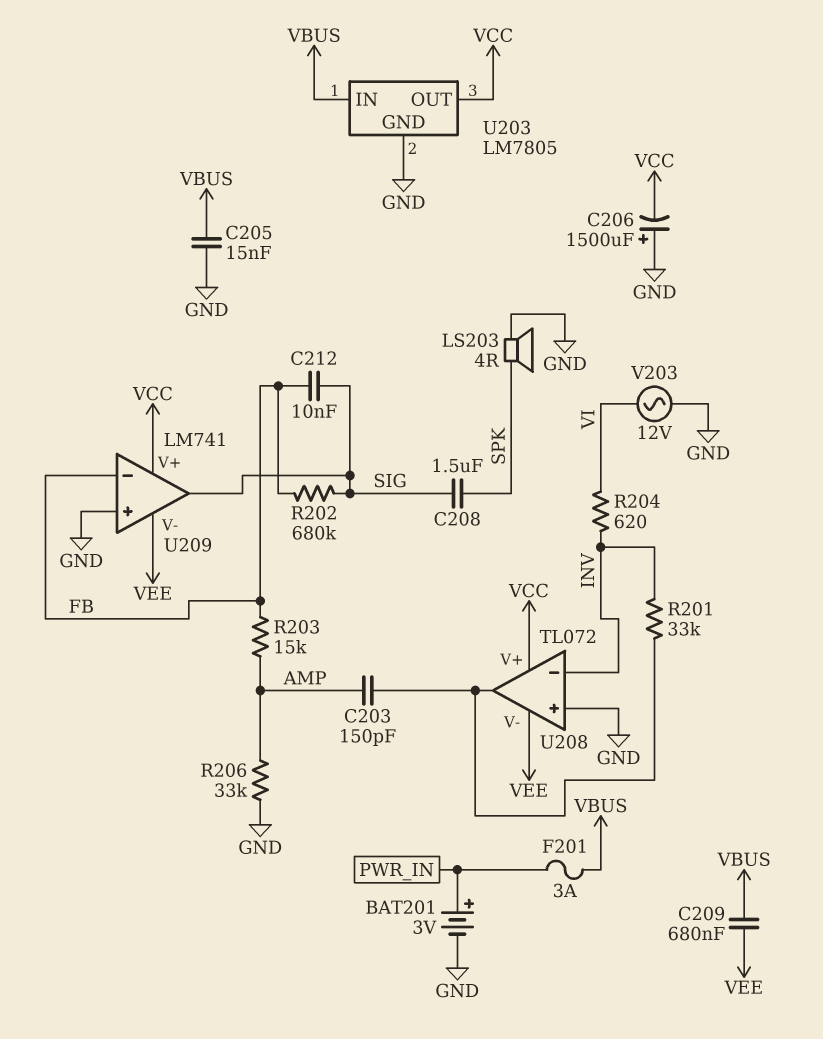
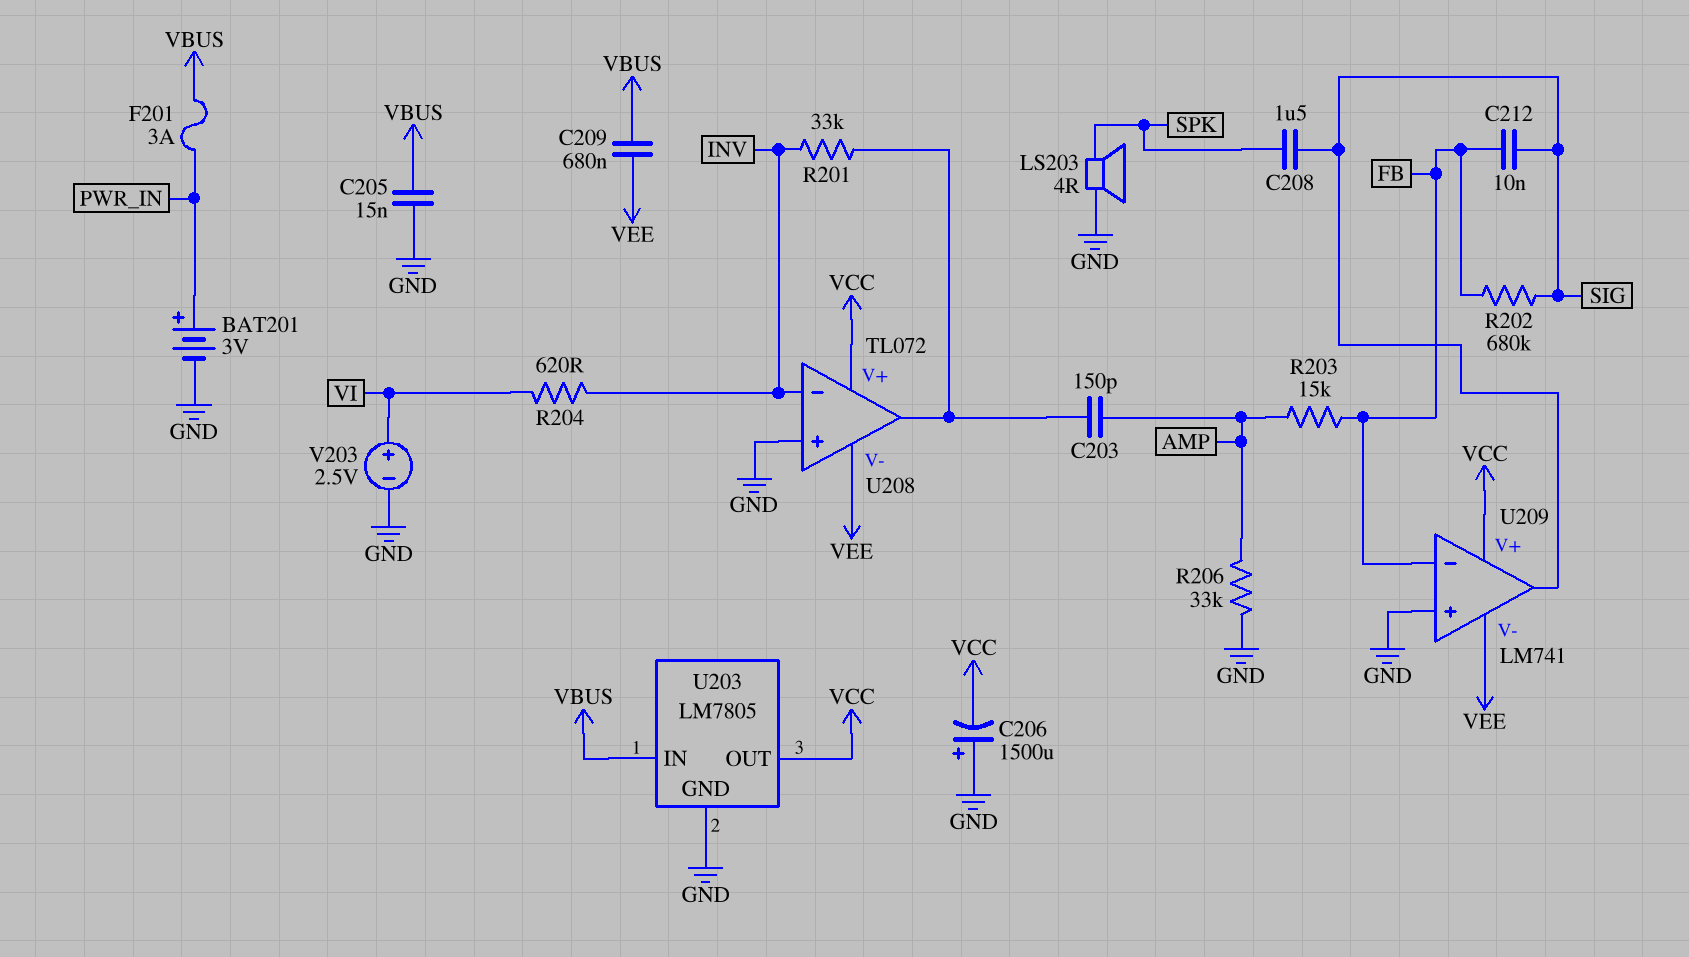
V203: AC 12V (GND, VI) -> 2.5V (plus VI, minus GND)

